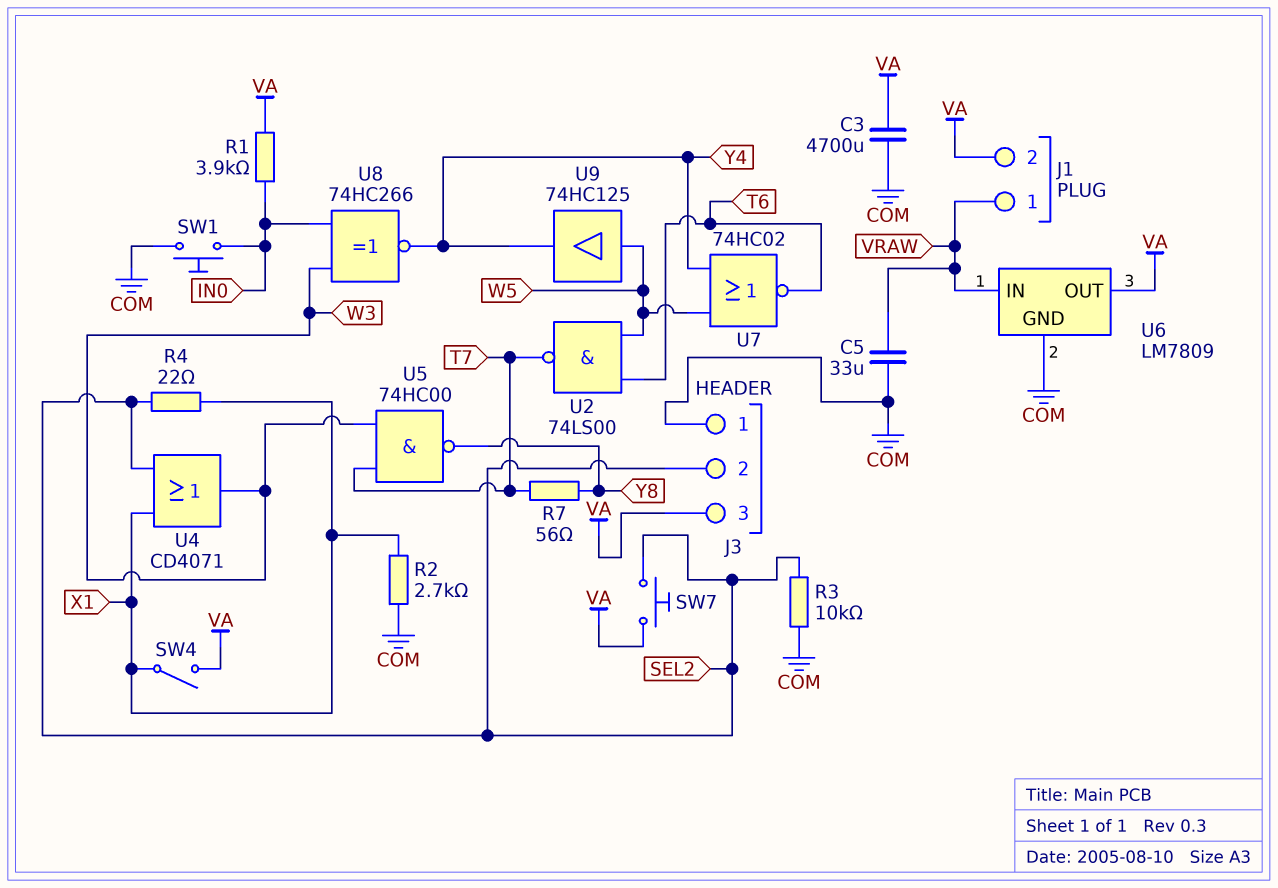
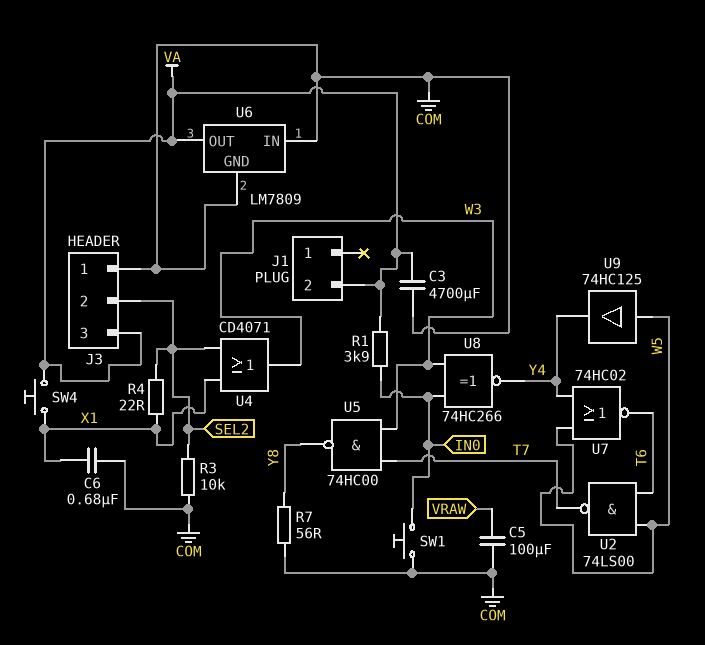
C5: 33uF (COM, VRAW) -> 100uF (COM, VRAW)
C6: none -> 680nF (COM, X1)
J1 pin 1: VRAW -> none
R2: 2.7k (COM, X1) -> none
R7: 56 (T7, Y8) -> 56 (COM, Y8)
SW4: switch (VA, X1) -> button (VA, X1)
SW7: button (SEL2, VA) -> none
U6 pin IN: VRAW -> COM

